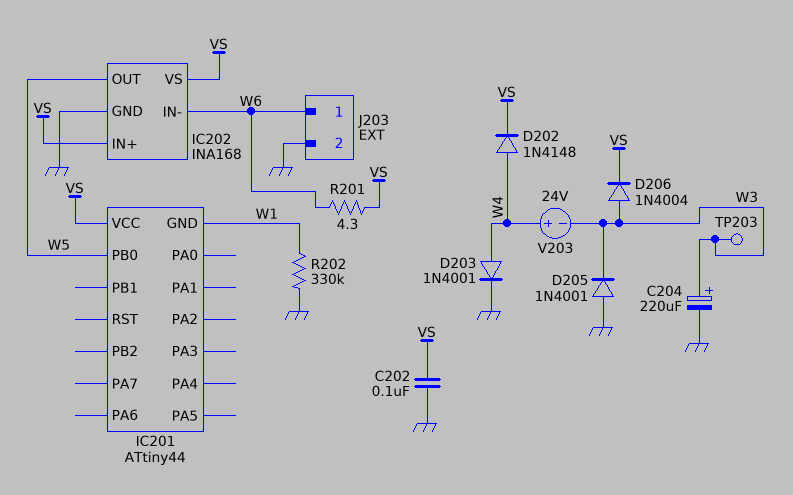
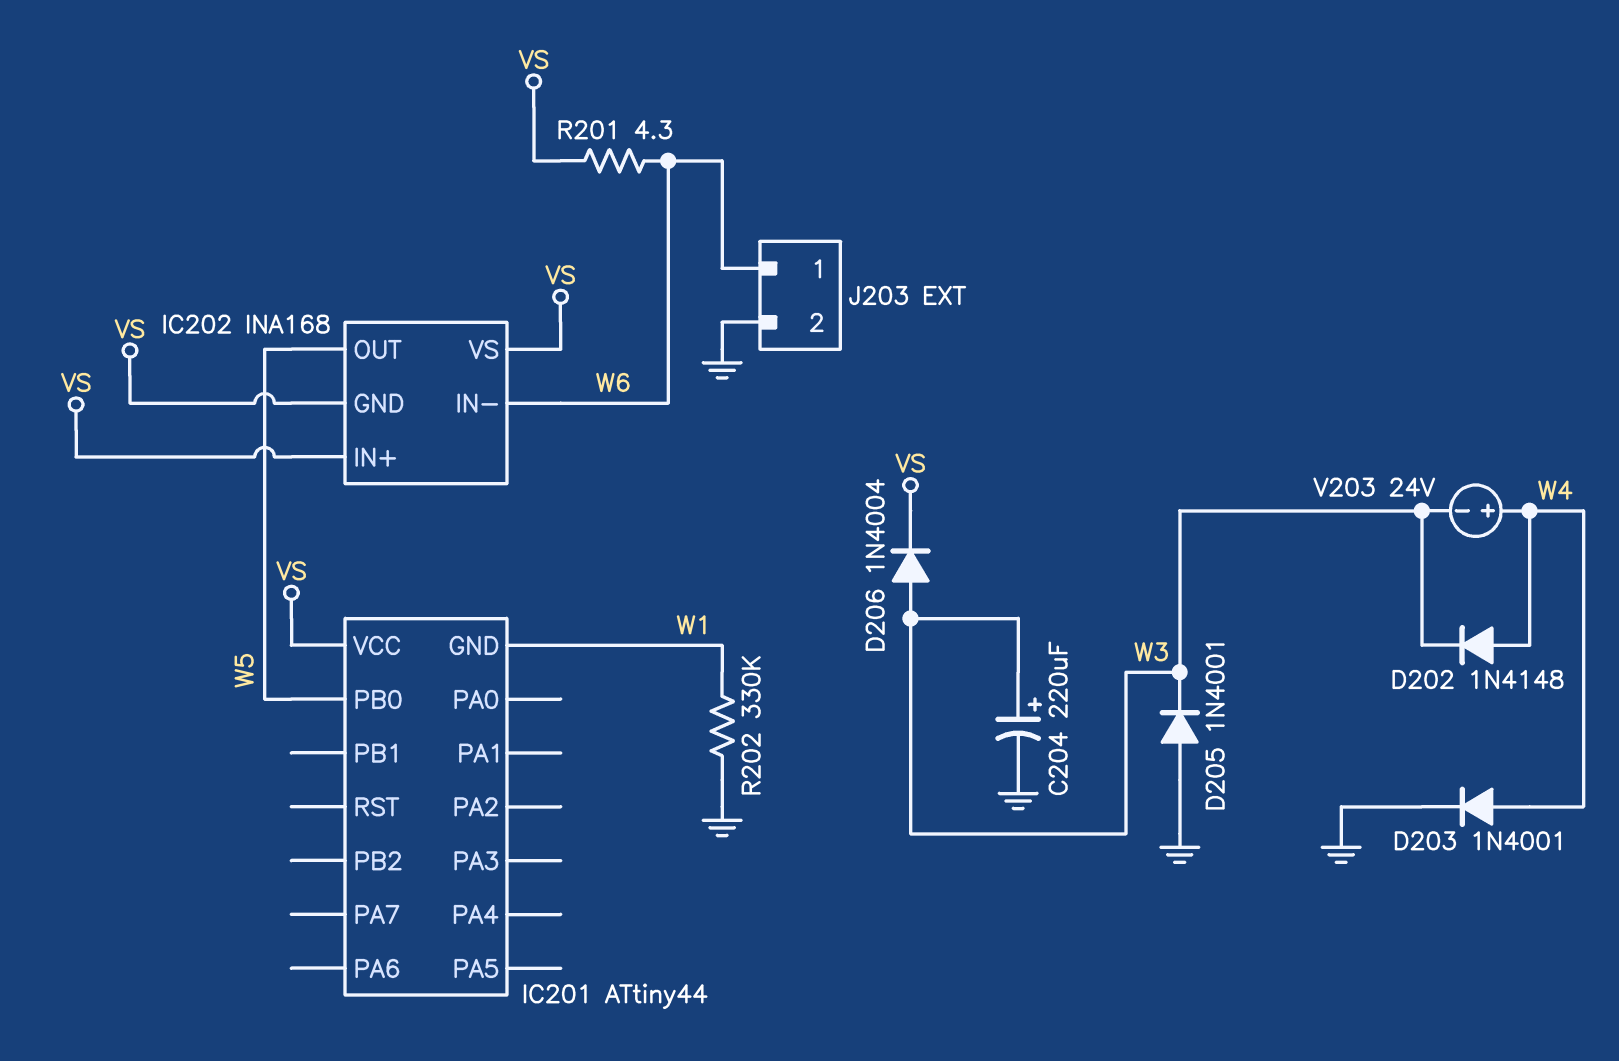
C202: 100nF (GND, VS) -> none
D202: diode 1N4148 (A W4, K VS) -> diode 1N4148 (A W4, K W3)
IC202 pin GND: GND -> VS
TP203: test point (W3) -> none

